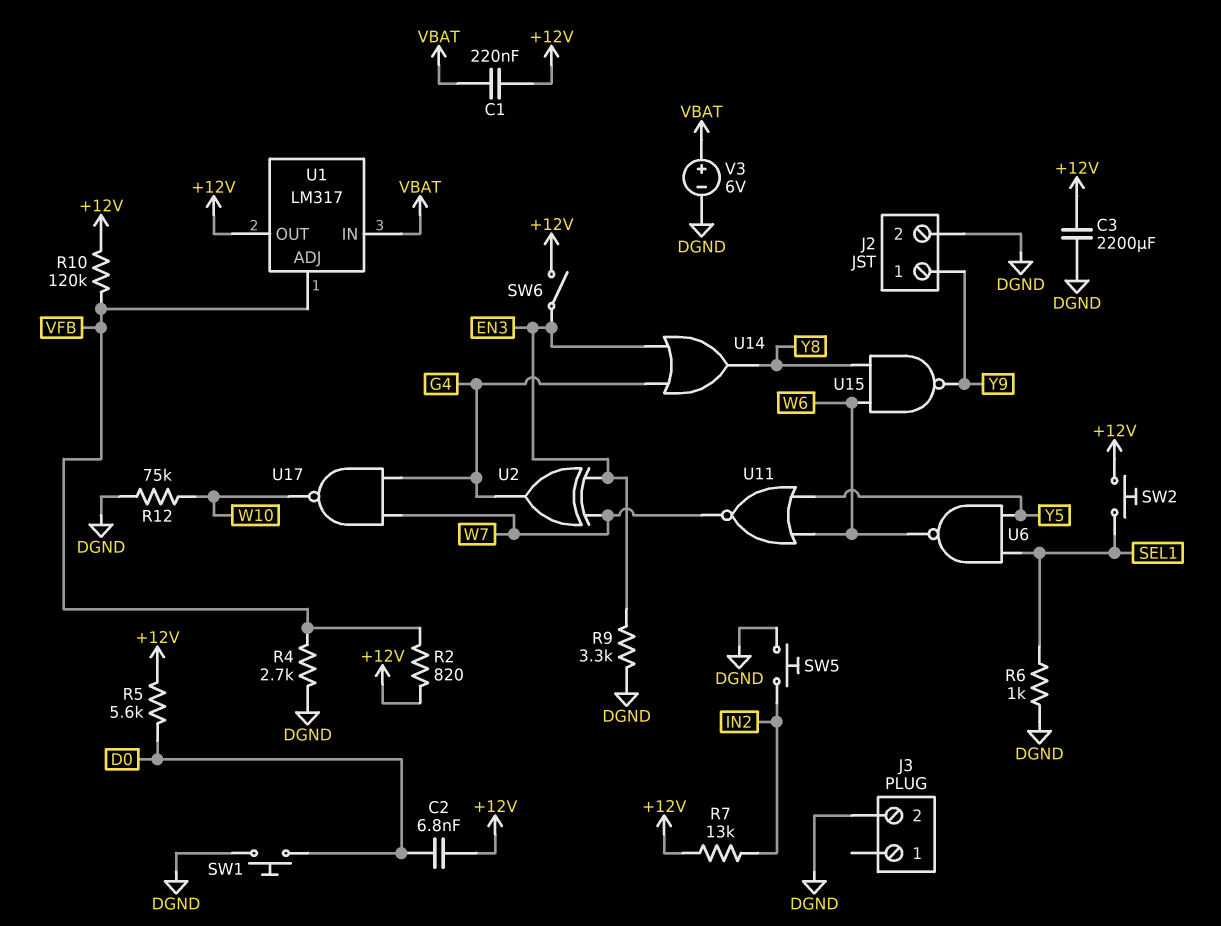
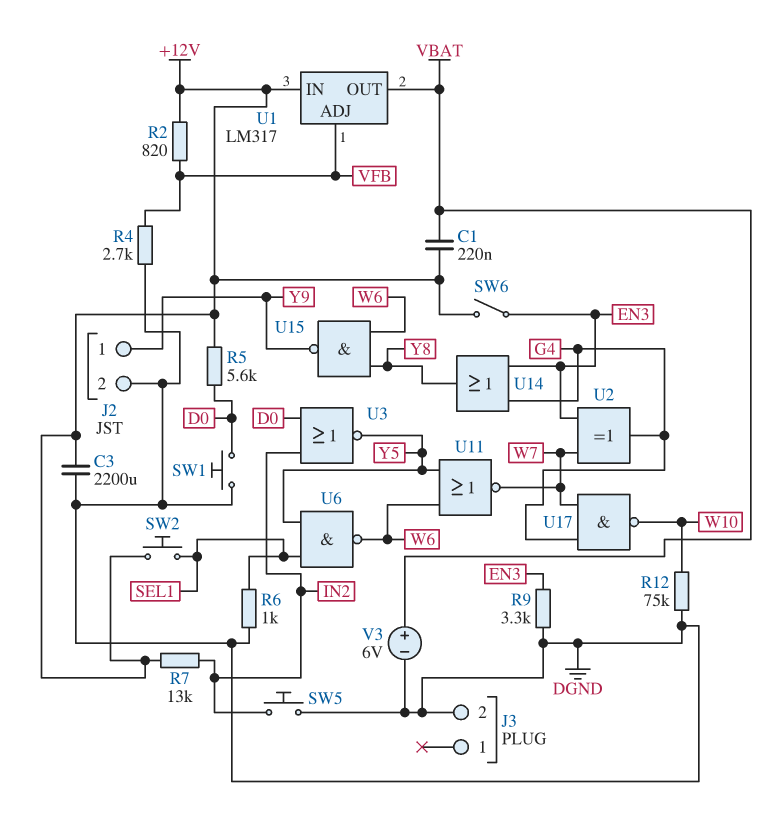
C2: 6.8nF (+12V, D0) -> none
R10: 120k (+12V, VFB) -> none
U1 pin IN: VBAT -> +12V
U1 pin OUT: +12V -> VBAT
U3: none -> NOR (in D0, in IN2, out Y5)

